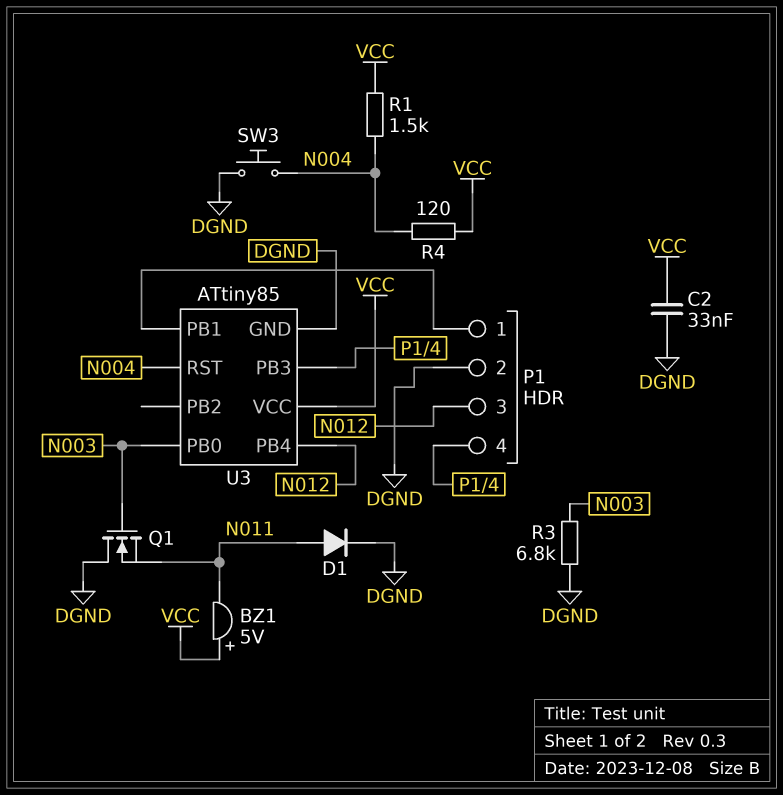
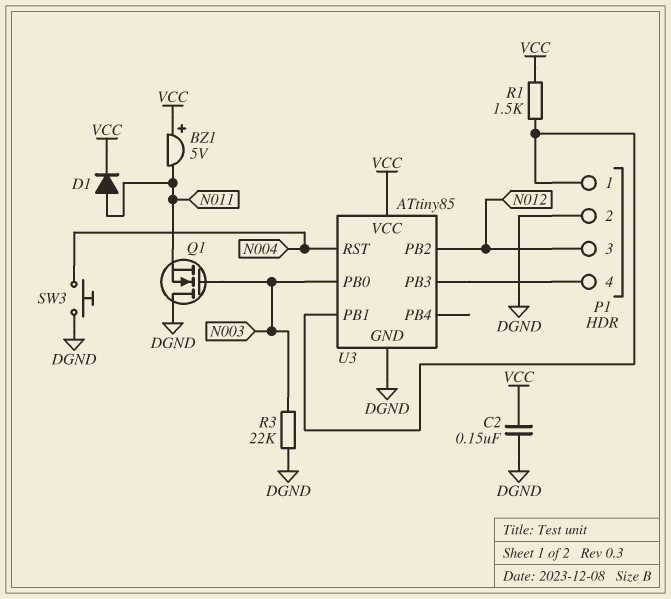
C2: 33nF (DGND, VCC) -> 150nF (DGND, VCC)
D1: diode (A N011, K DGND) -> diode (A N011, K VCC)
R1: 1.5k (N004, VCC) -> 1.5k (P1/1, VCC)
R3: 6.8k (DGND, N003) -> 22k (DGND, N003)
R4: 120 (N004, VCC) -> none
U3 pin PB2: none -> N012
U3 pin PB4: N012 -> none

